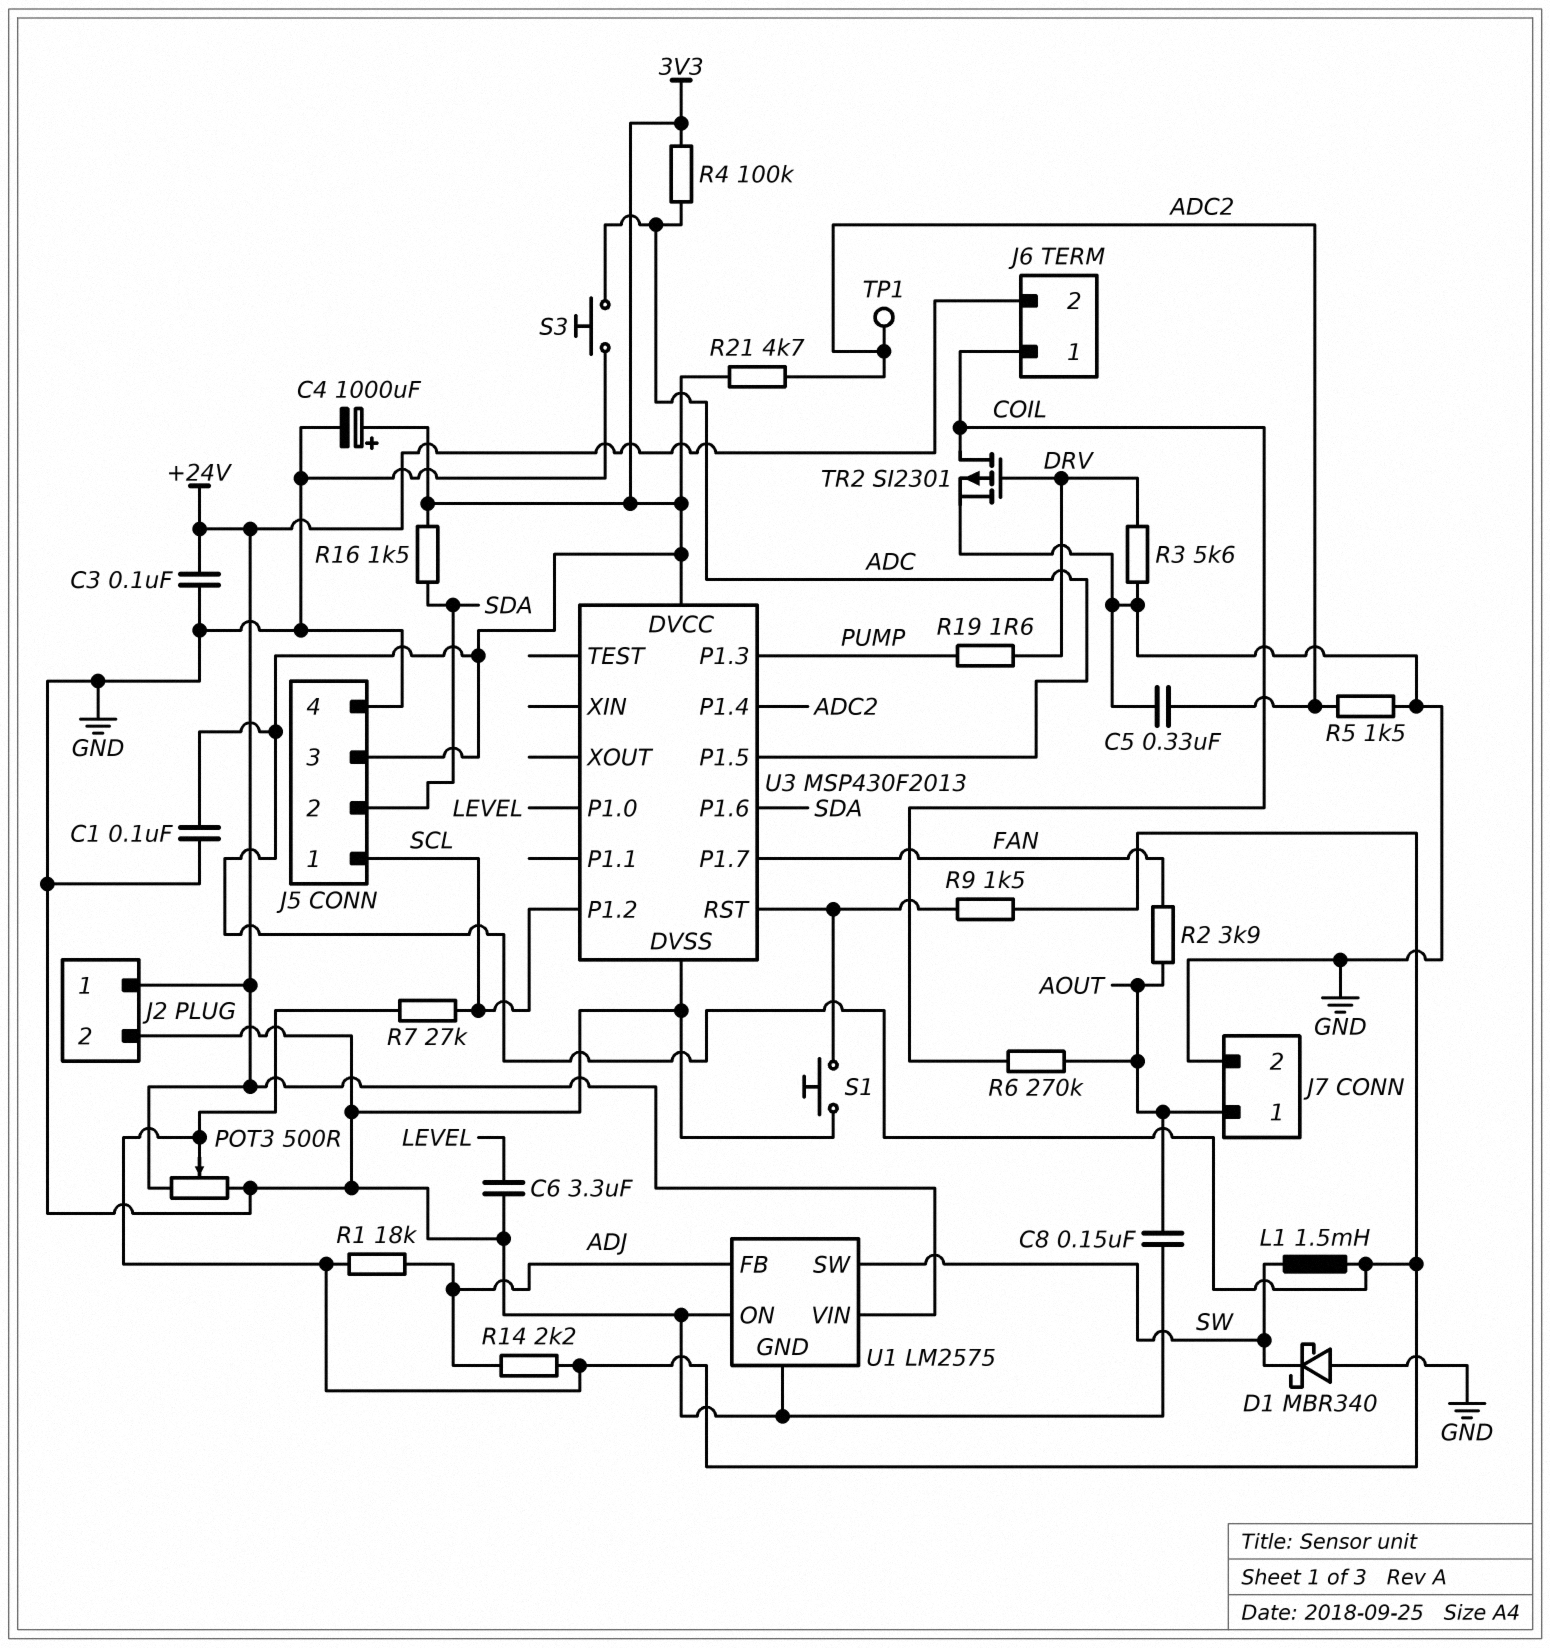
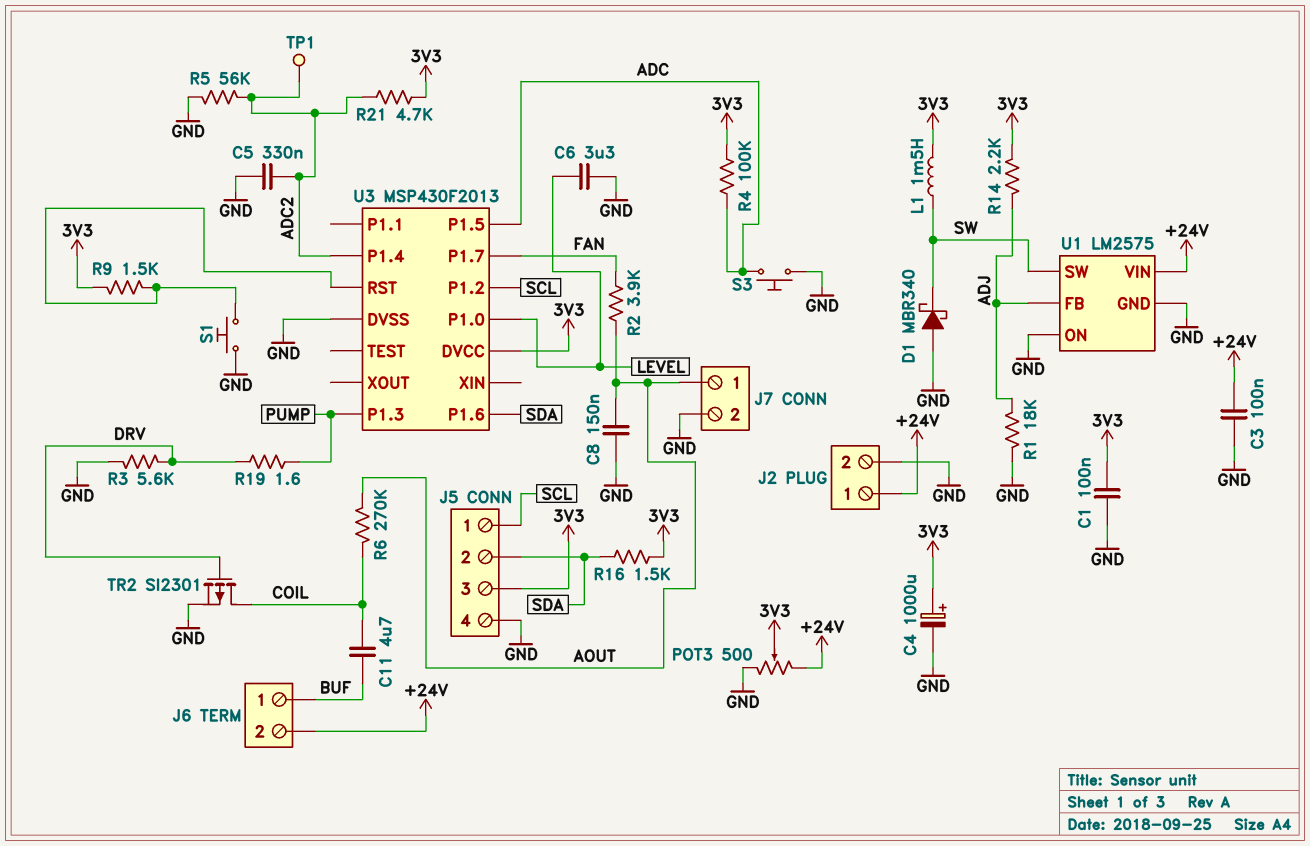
C11: none -> 4.7uF (BUF, COIL)
J6 pin 1: COIL -> BUF
R1: 18k (3V3, ADJ) -> 18k (ADJ, GND)
R5: 1.5k (ADC2, GND) -> 56k (ADC2, GND)
R7: 27k (3V3, SCL) -> none

